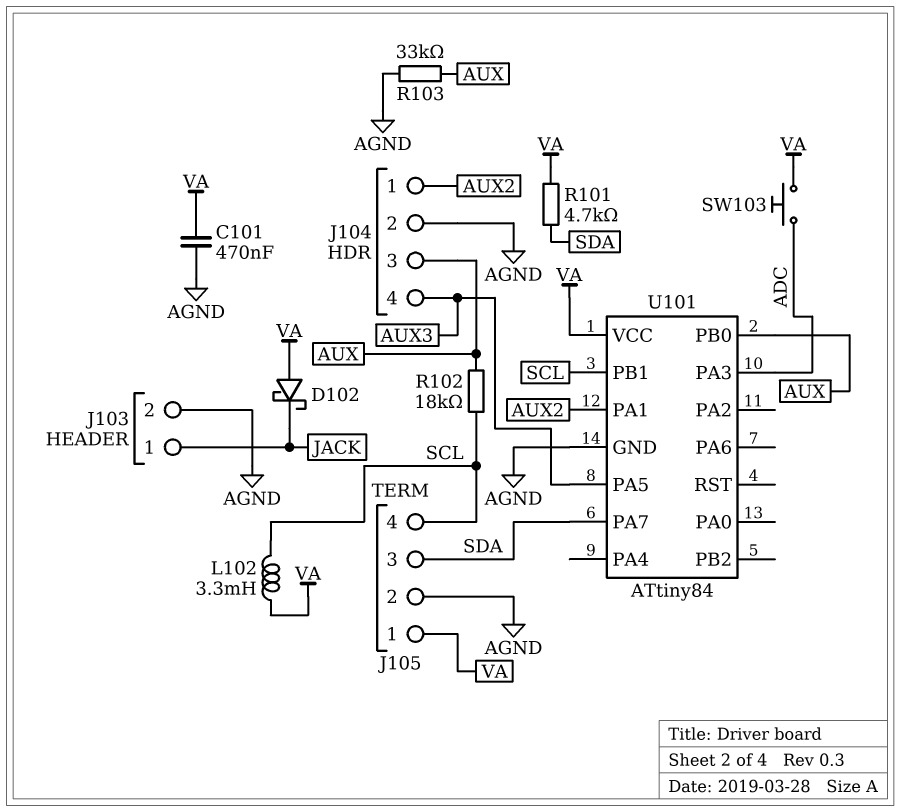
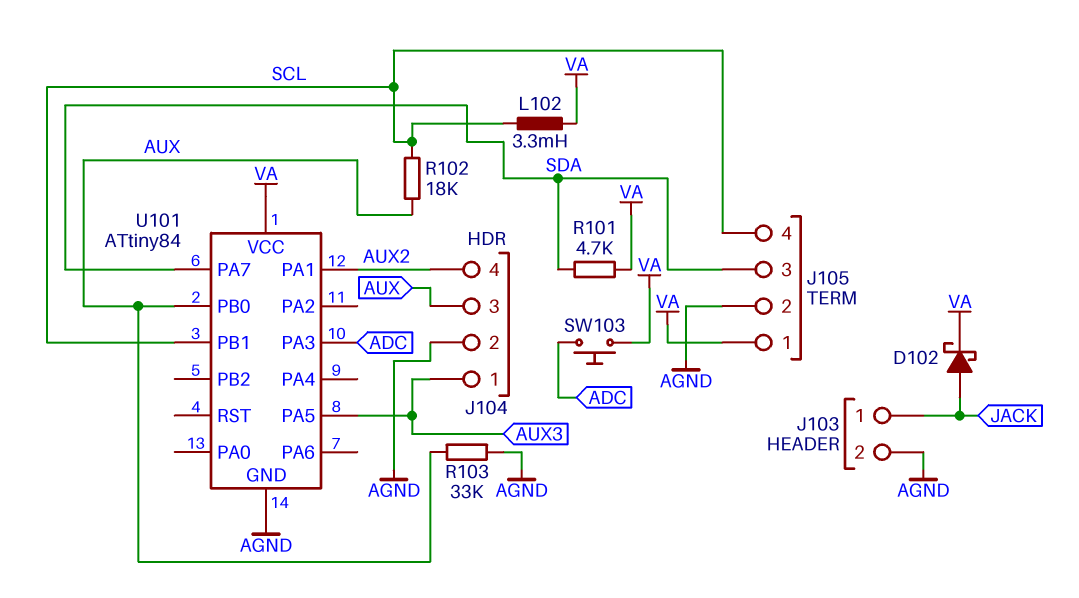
C101: 470nF (AGND, VA) -> none
D102: schottky (A VA, K JACK) -> schottky (A JACK, K VA)
J104 pin 1: AUX2 -> AUX3
J104 pin 4: AUX3 -> AUX2

